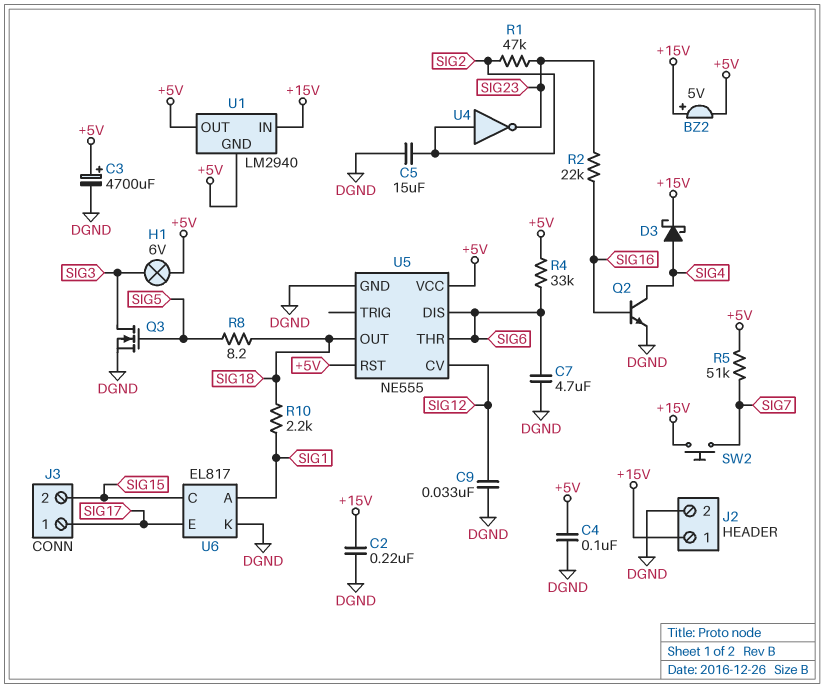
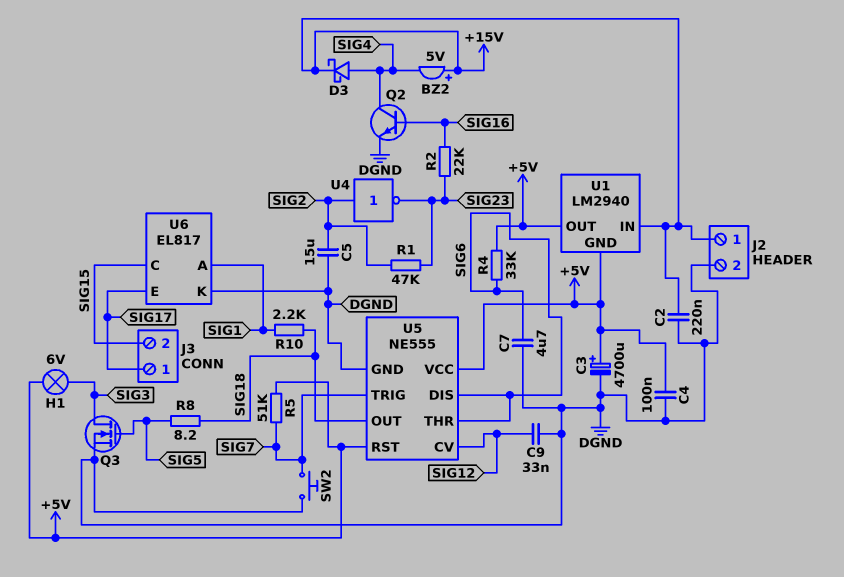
BZ2: buzzer 5V (plus +15V, minus +5V) -> buzzer 5V (plus +15V, minus SIG4)
SW2: button (+15V, SIG7) -> button (DGND, SIG7)
U5 pin TRIG: none -> SIG7

